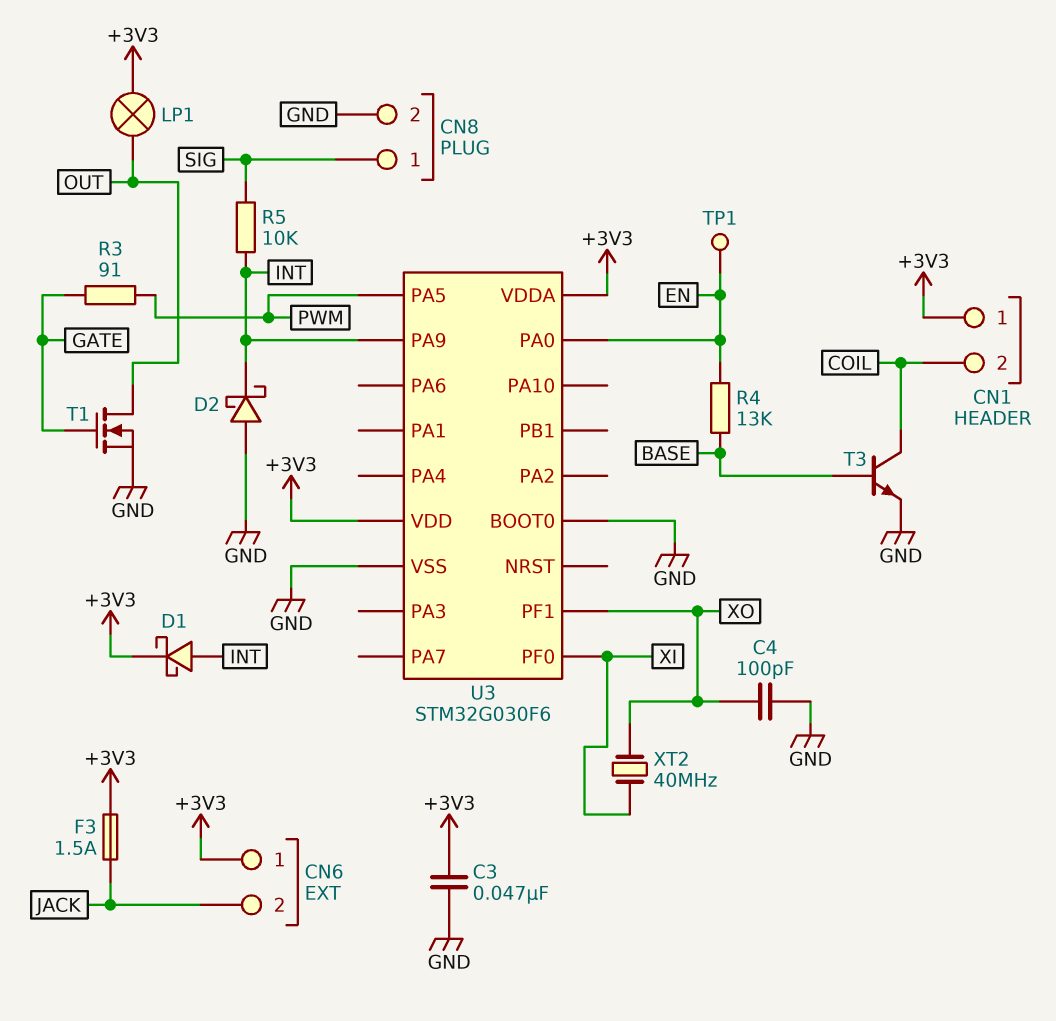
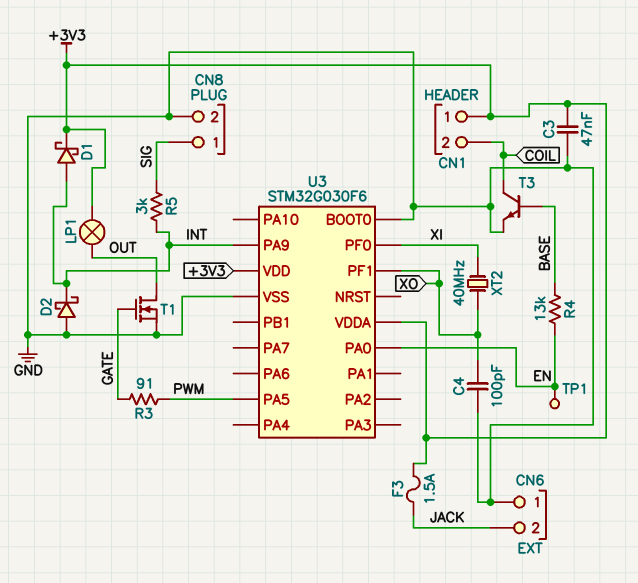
CN6 pin 1: +3V3 -> GND
R5: 10k (INT, SIG) -> 3k (INT, SIG)

